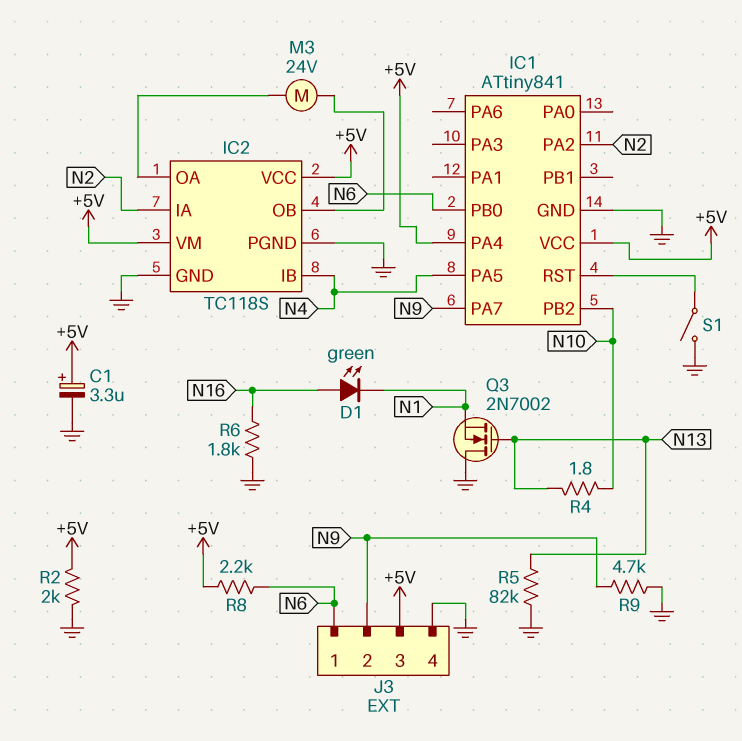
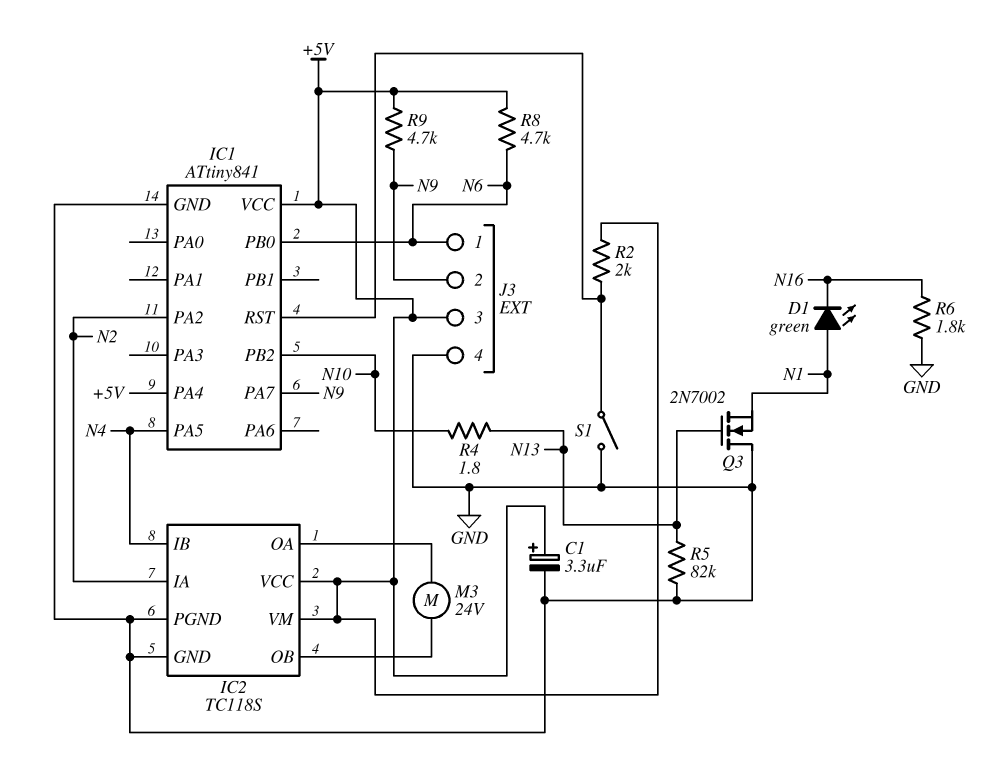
D1: LED green (A N16, K N1) -> LED green (A N1, K N16)
R2: 2k (+5V, GND) -> 2k (+5V, IC1/RST)
R8: 2.2k (+5V, N6) -> 4.7k (+5V, N6)
R9: 4.7k (GND, N9) -> 4.7k (+5V, N9)

